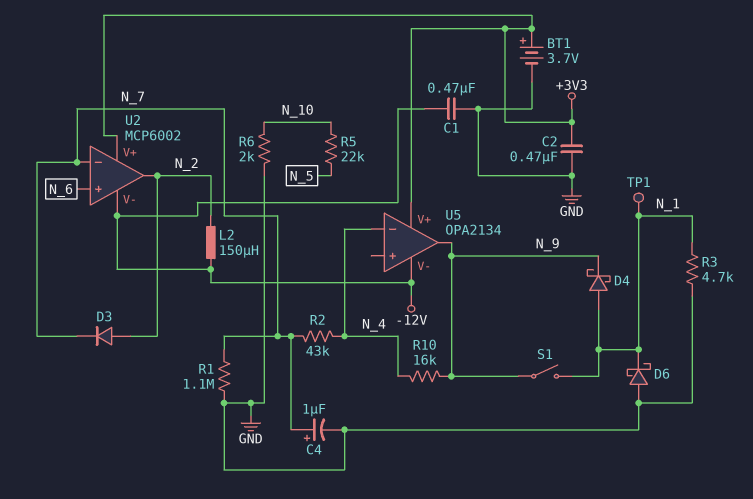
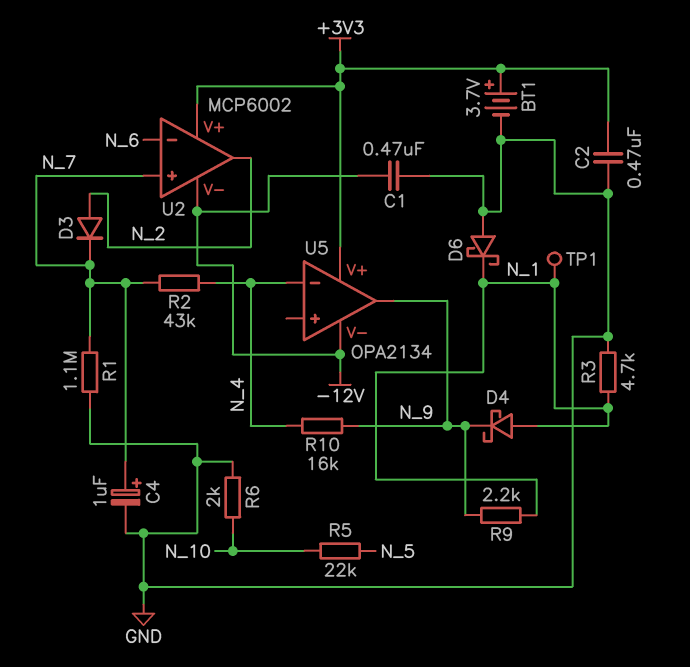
L2: 150uH (-12V, N_2) -> none
R9: none -> 2.2k (N_1, N_9)
S1: switch (N_1, N_9) -> none
U2 pin in+: N_6 -> N_7
U2 pin in-: N_7 -> N_6

